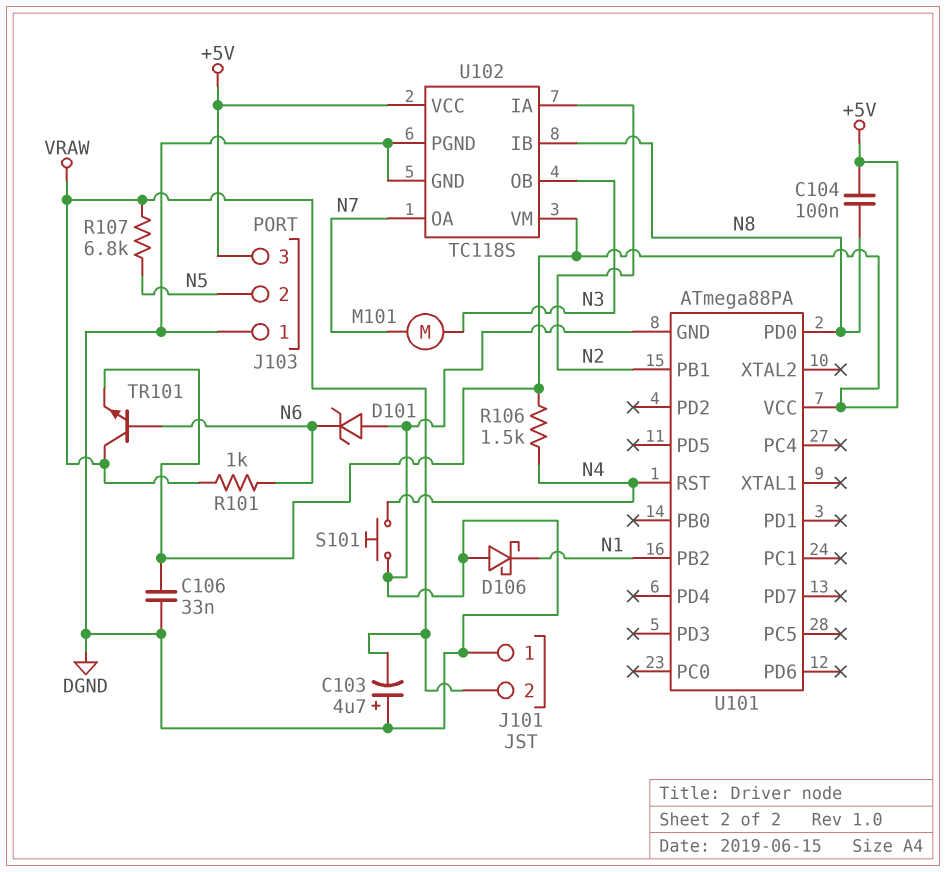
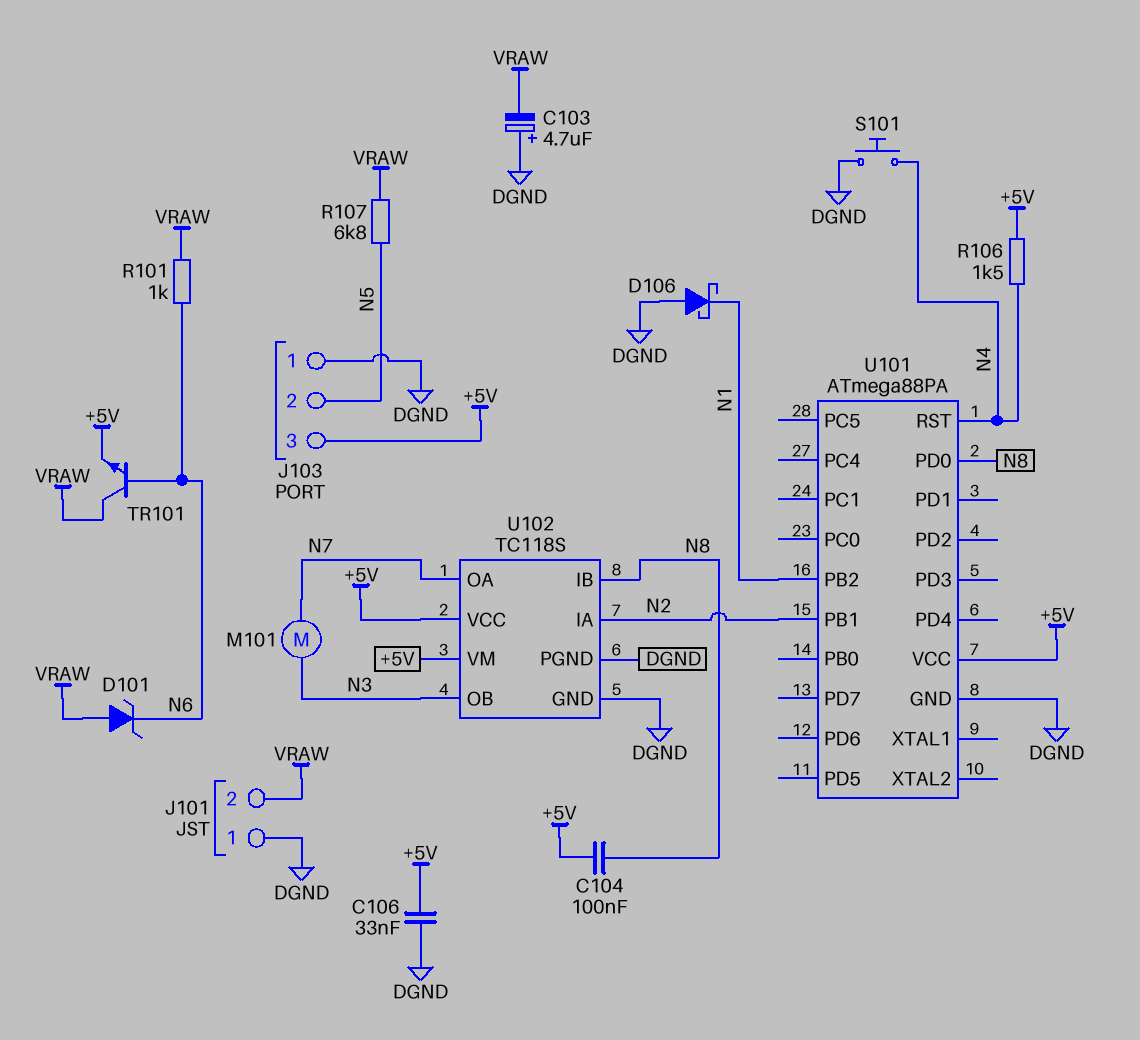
D101: zener (A DGND, K N6) -> zener (A VRAW, K N6)

